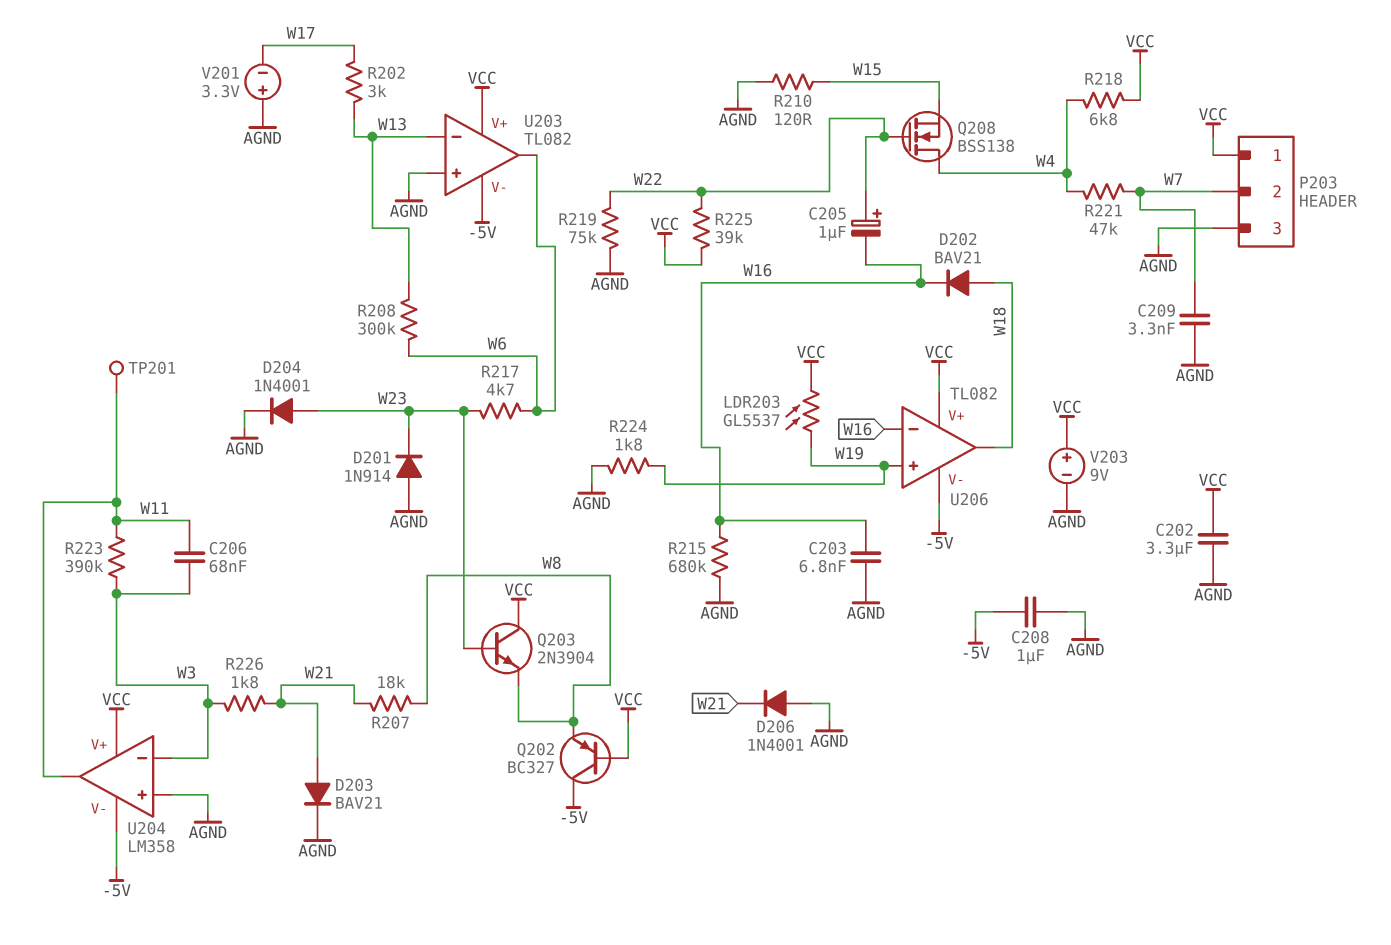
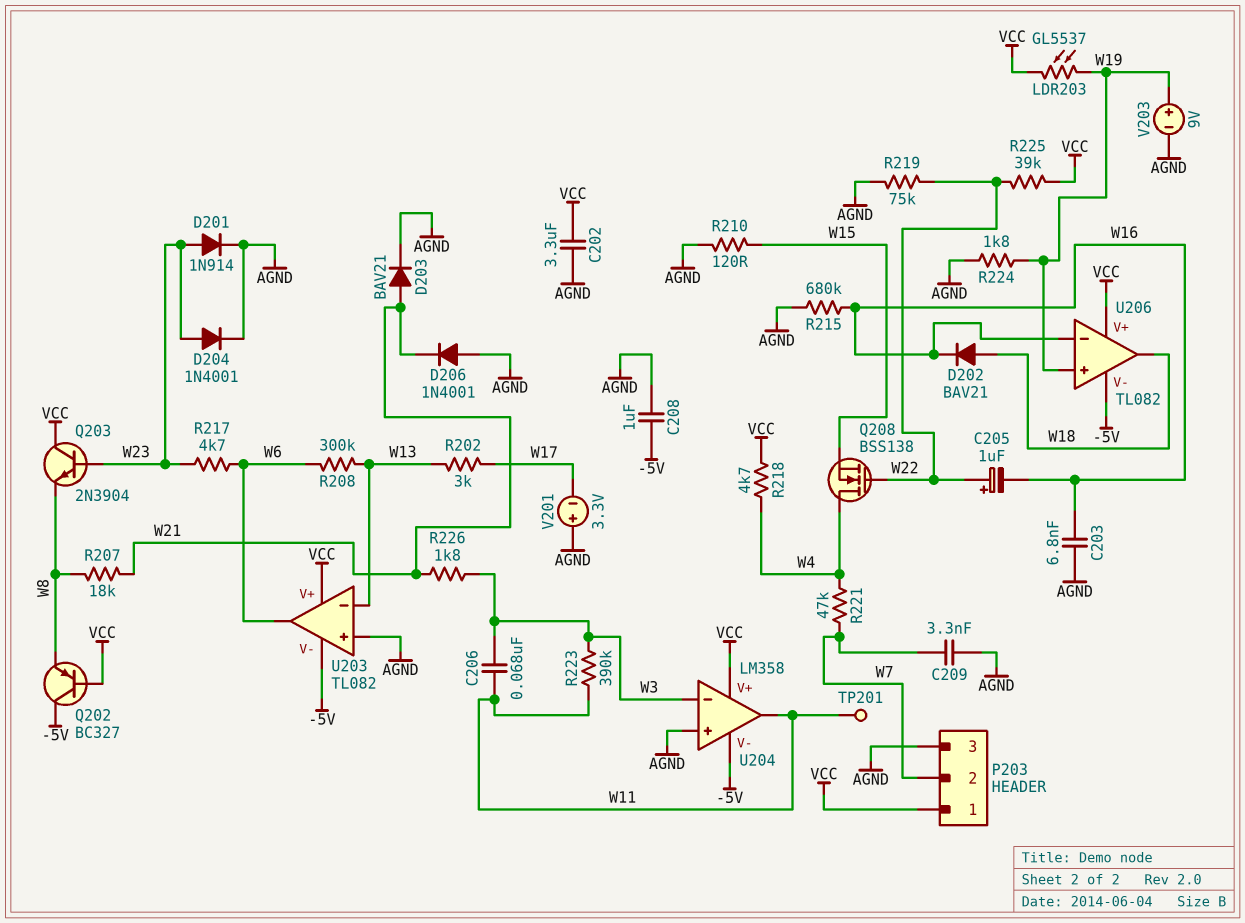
D201: diode 1N914 (A AGND, K W23) -> diode 1N914 (A W23, K AGND)
R218: 6.8k (VCC, W4) -> 4.7k (VCC, W4)
V203: 9V (plus VCC, minus AGND) -> 9V (plus W19, minus AGND)

